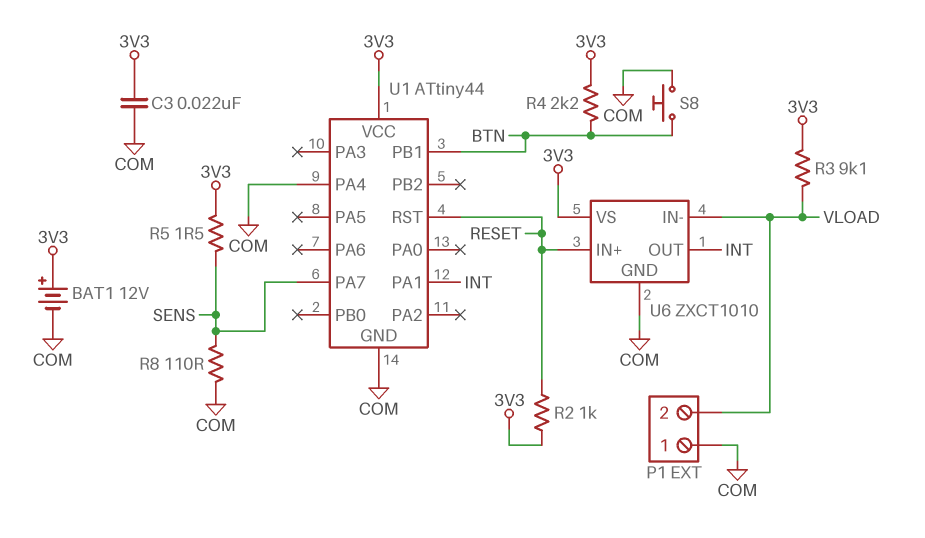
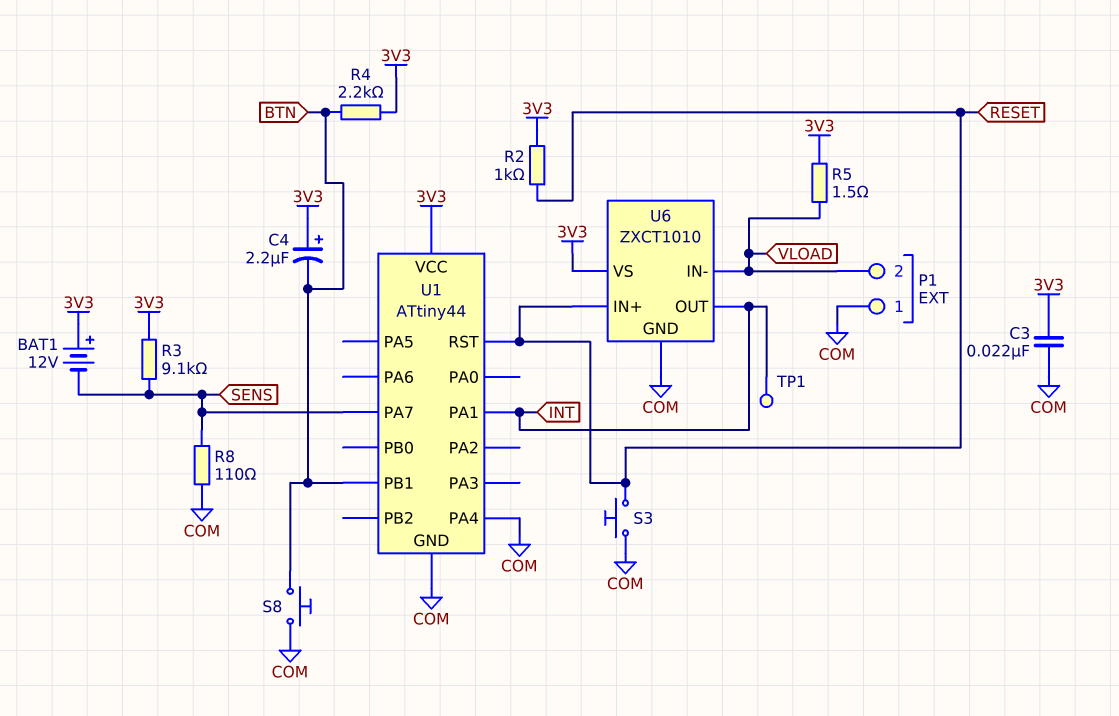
BAT1: 12V (plus 3V3, minus COM) -> 12V (plus 3V3, minus SENS)
C4: none -> 2.2uF (plus 3V3, minus BTN)
R3: 9.1k (3V3, VLOAD) -> 9.1k (3V3, SENS)
R5: 1.5 (3V3, SENS) -> 1.5 (3V3, VLOAD)
S3: none -> button (COM, RESET)
TP1: none -> test point (INT)

